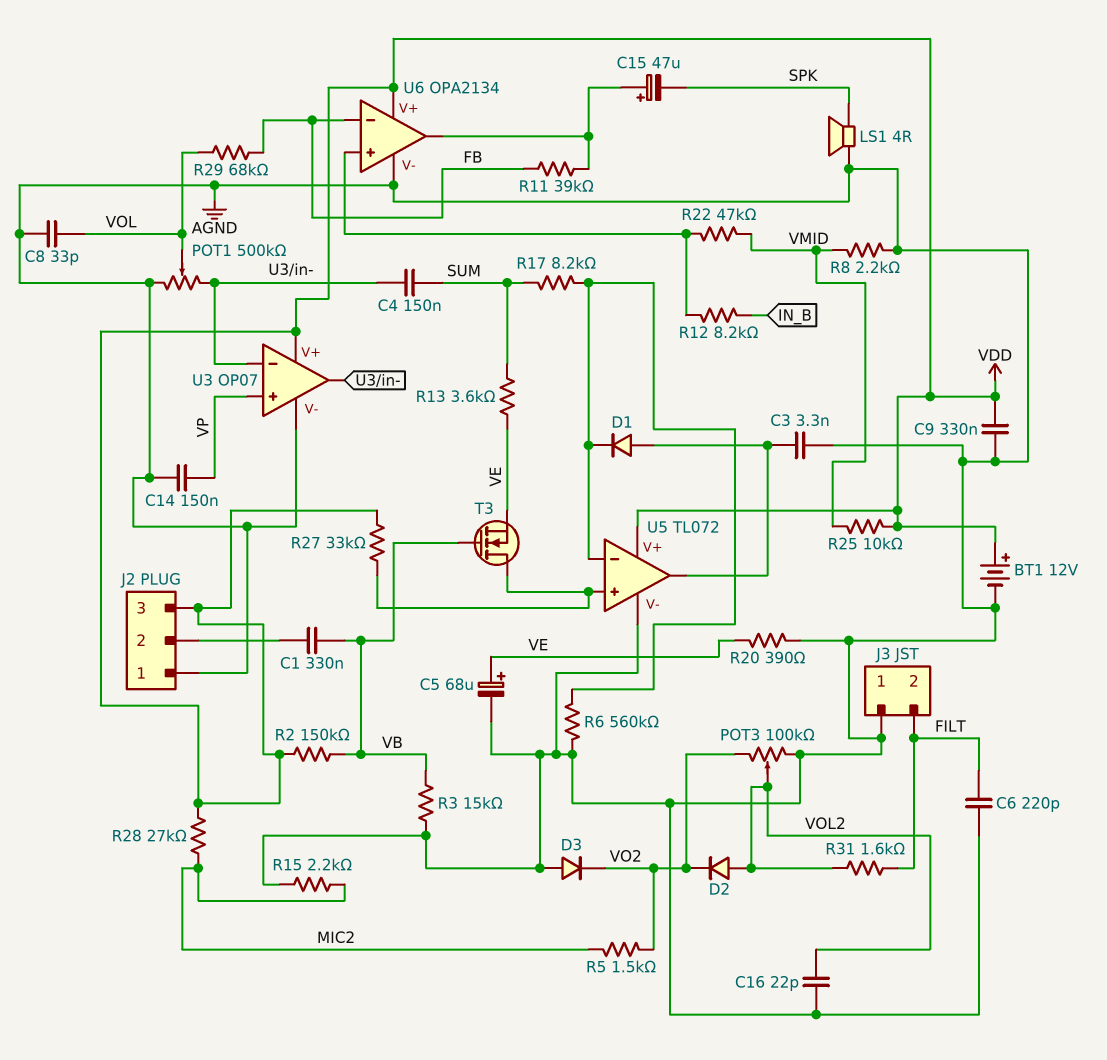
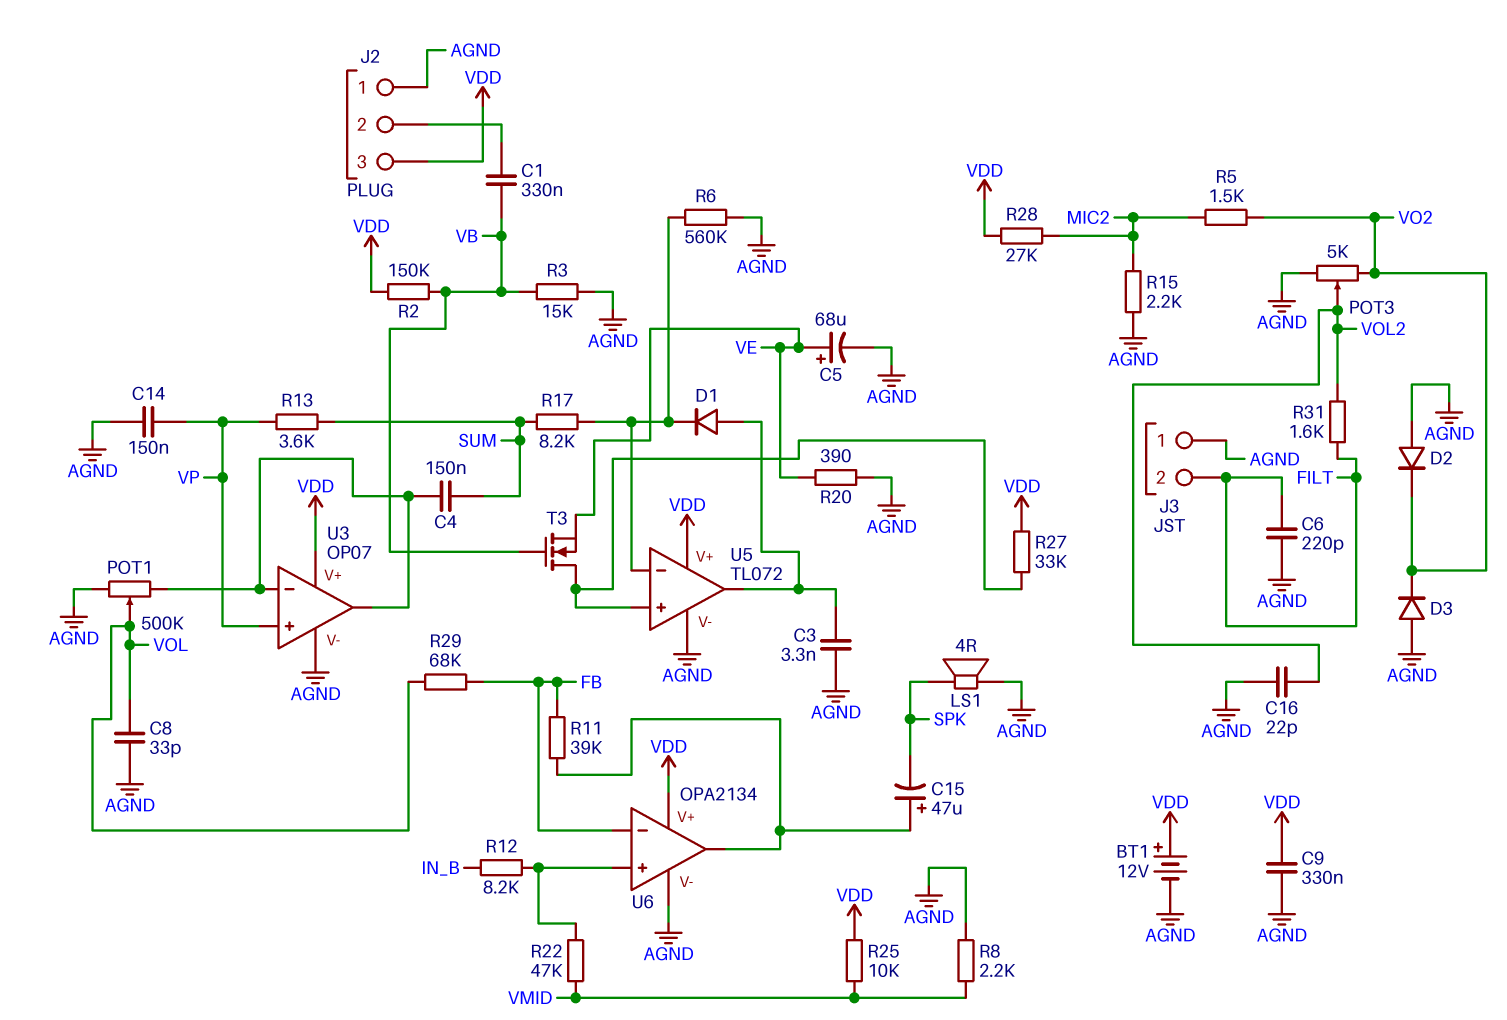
D2: diode (A VOL2, K VO2) -> diode (A AGND, K VO2)
POT3: 100k (AGND, VO2, wiper VOL2) -> 5k (AGND, VO2, wiper VOL2)
R13: 3.6k (SUM, VE) -> 3.6k (SUM, VP)

